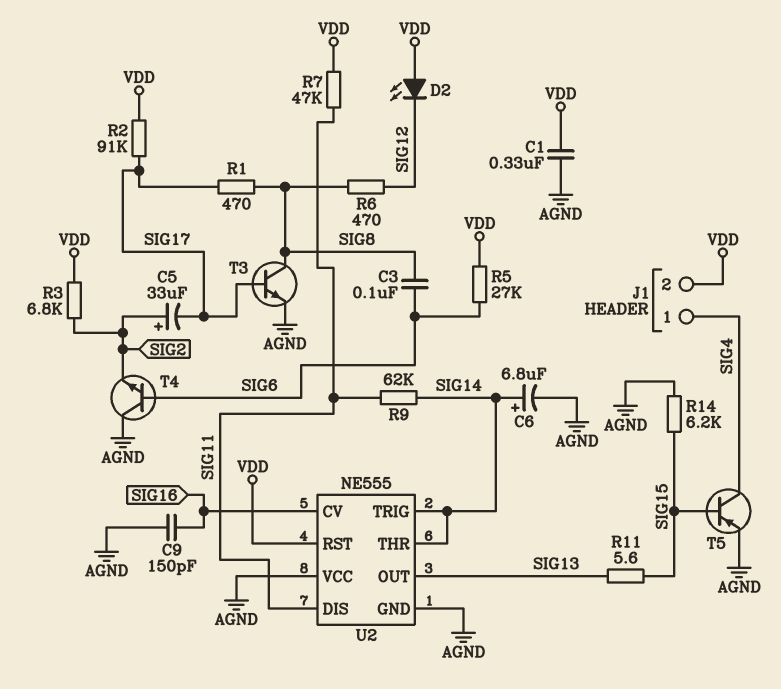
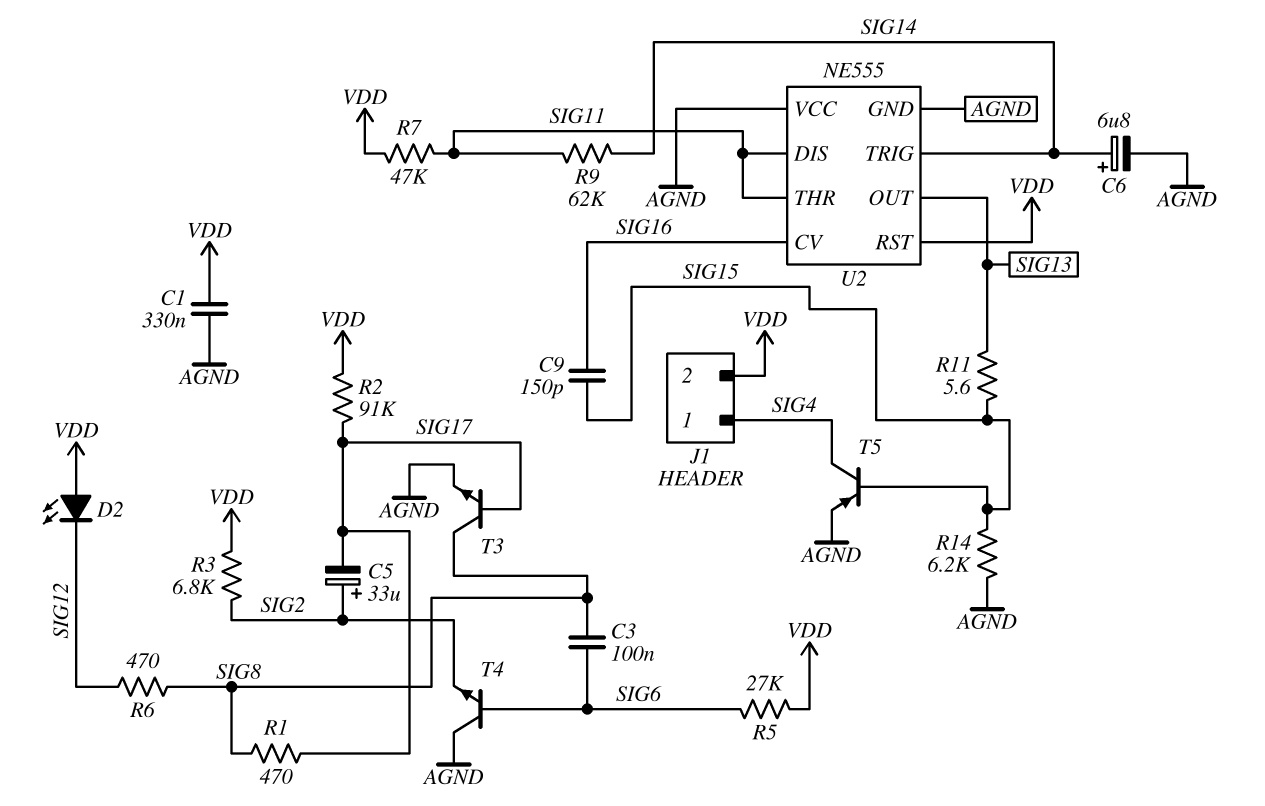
C9: 150pF (AGND, SIG16) -> 150pF (SIG15, SIG16)
U2 pin THR: SIG14 -> SIG11

